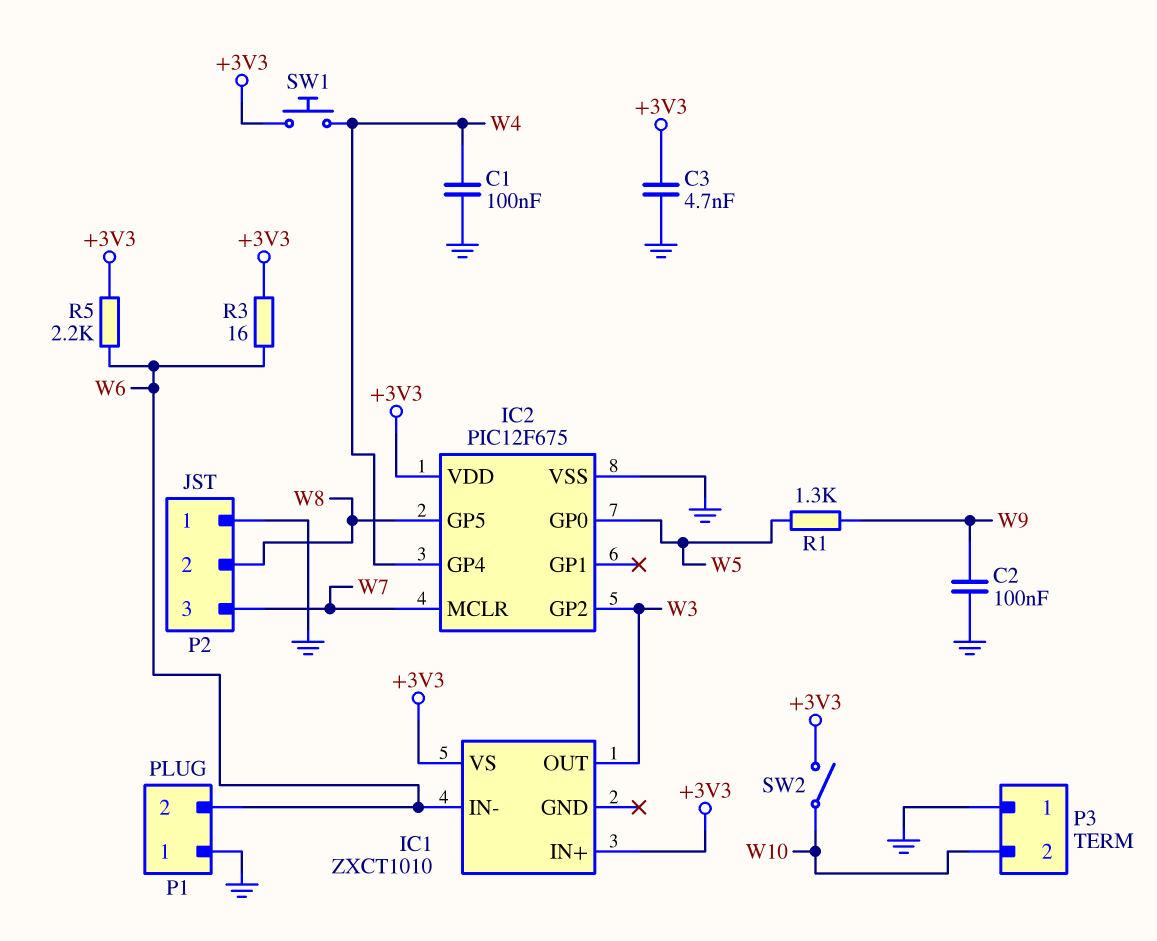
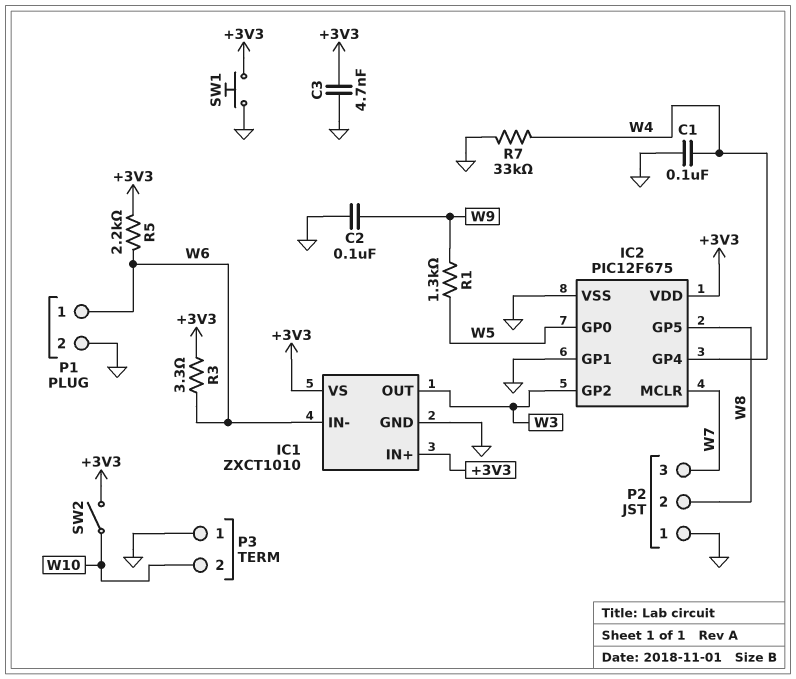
IC1 pin GND: none -> GND
IC2 pin GP1: none -> GND
P1 pin 1: GND -> W6
P1 pin 2: W6 -> GND
R3: 16 (+3V3, W6) -> 3.3 (+3V3, W6)
R7: none -> 33k (GND, W4)
SW1: button (+3V3, W4) -> button (+3V3, GND)

